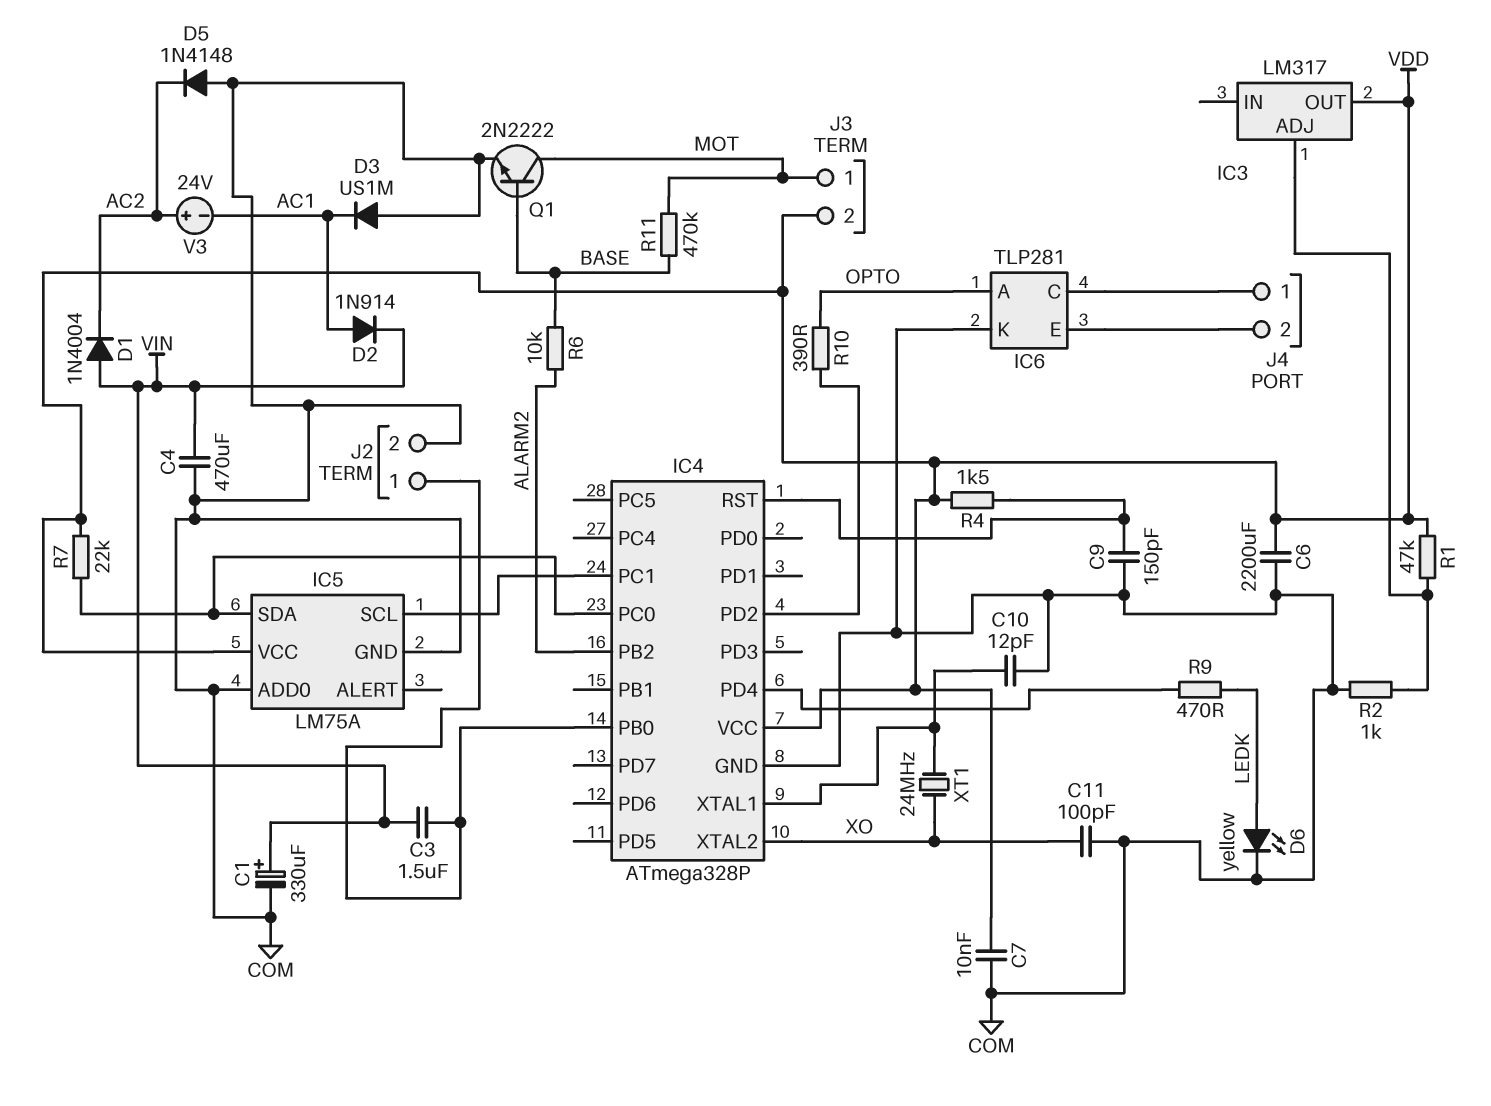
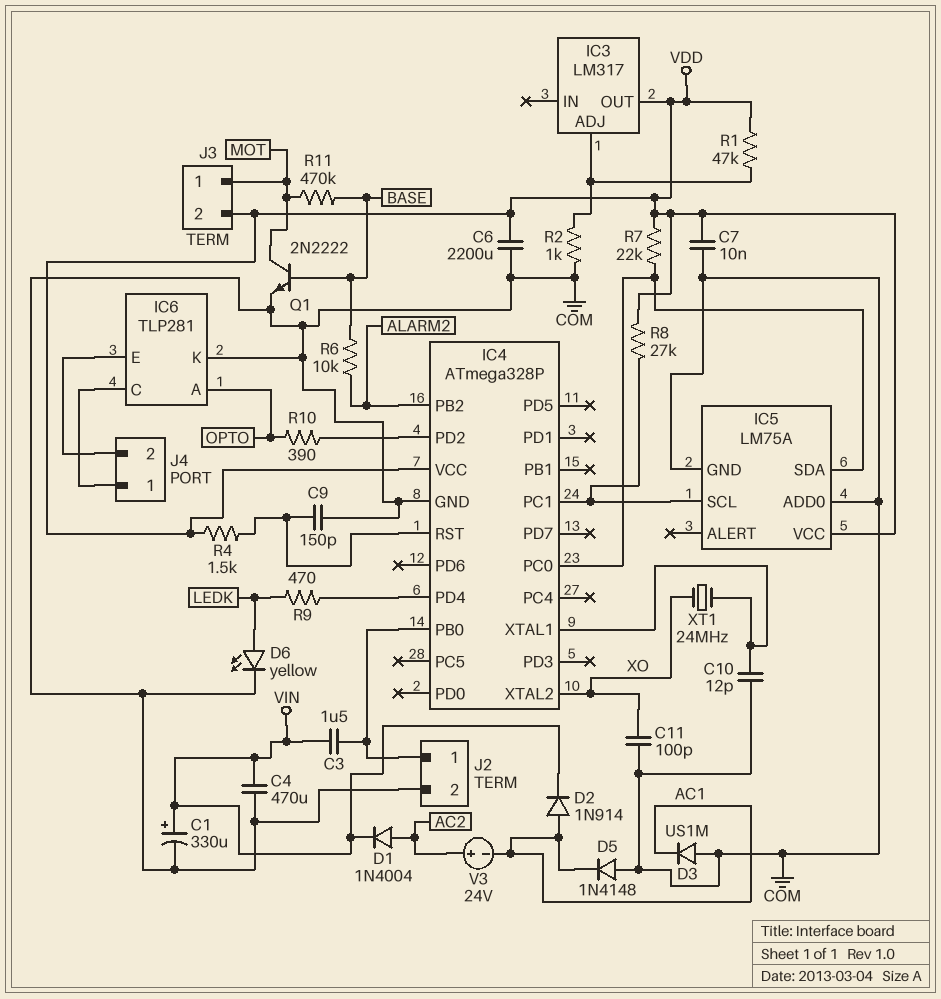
D1: diode 1N4004 (A VIN, K AC2) -> diode 1N4004 (A AC2, K VIN)
D5: diode 1N4148 (A COM, K AC2) -> diode 1N4148 (A COM, K AC1)
R8: none -> 27k (IC4/PC1, VDD)

